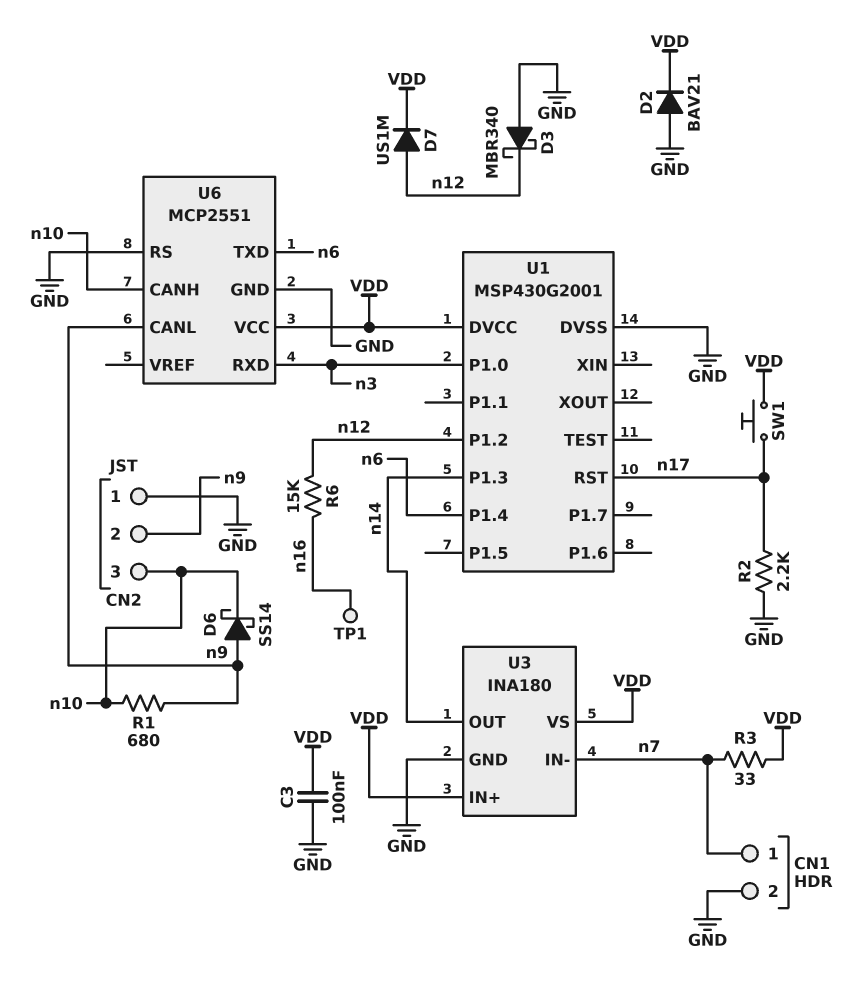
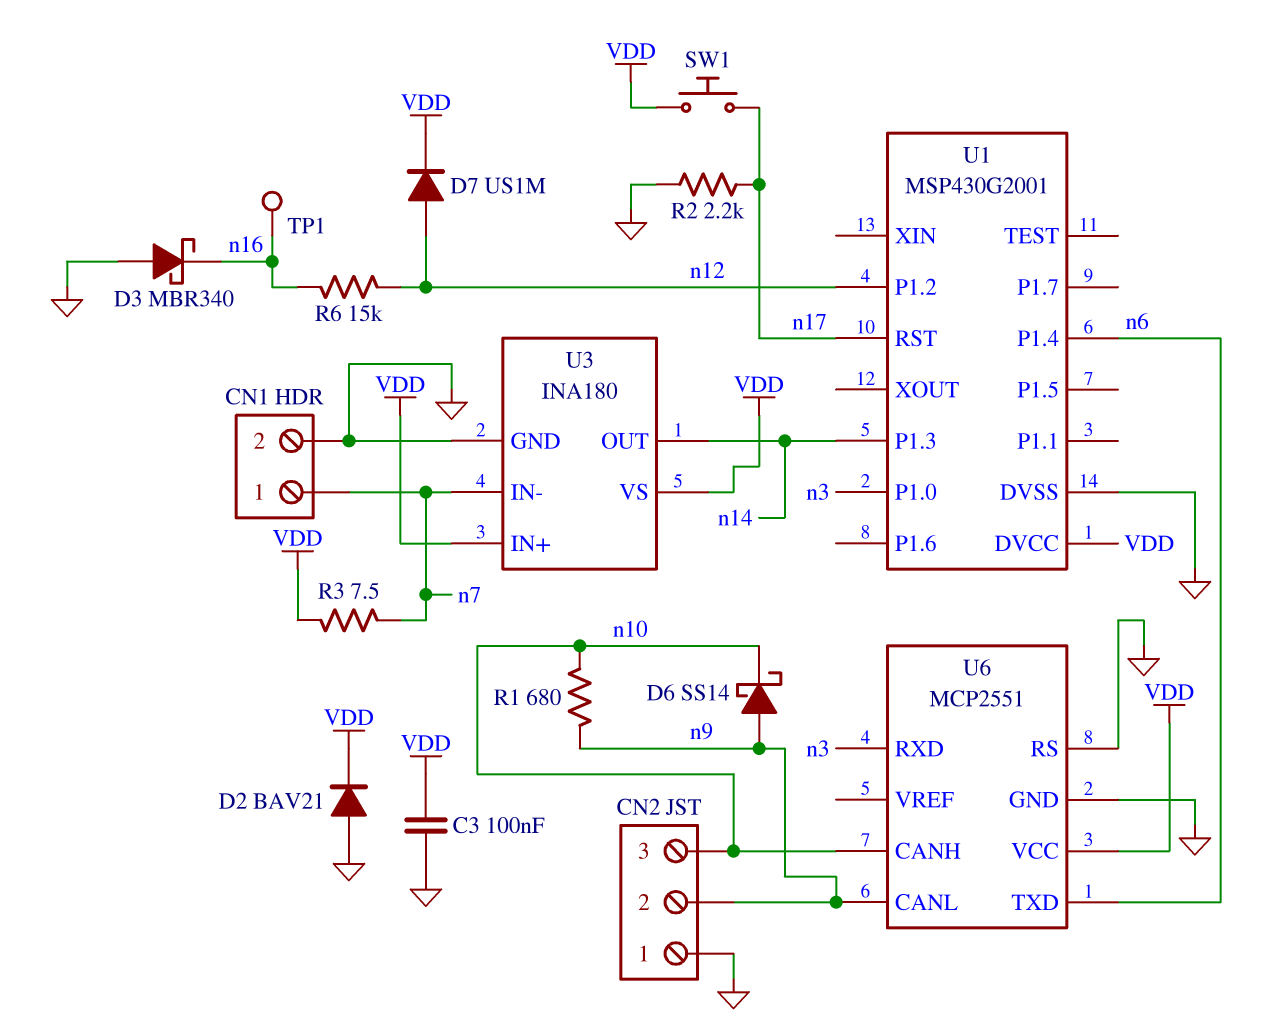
D3: schottky MBR340 (A GND, K n12) -> schottky MBR340 (A GND, K n16)
R3: 33 (VDD, n7) -> 7.5 (VDD, n7)

